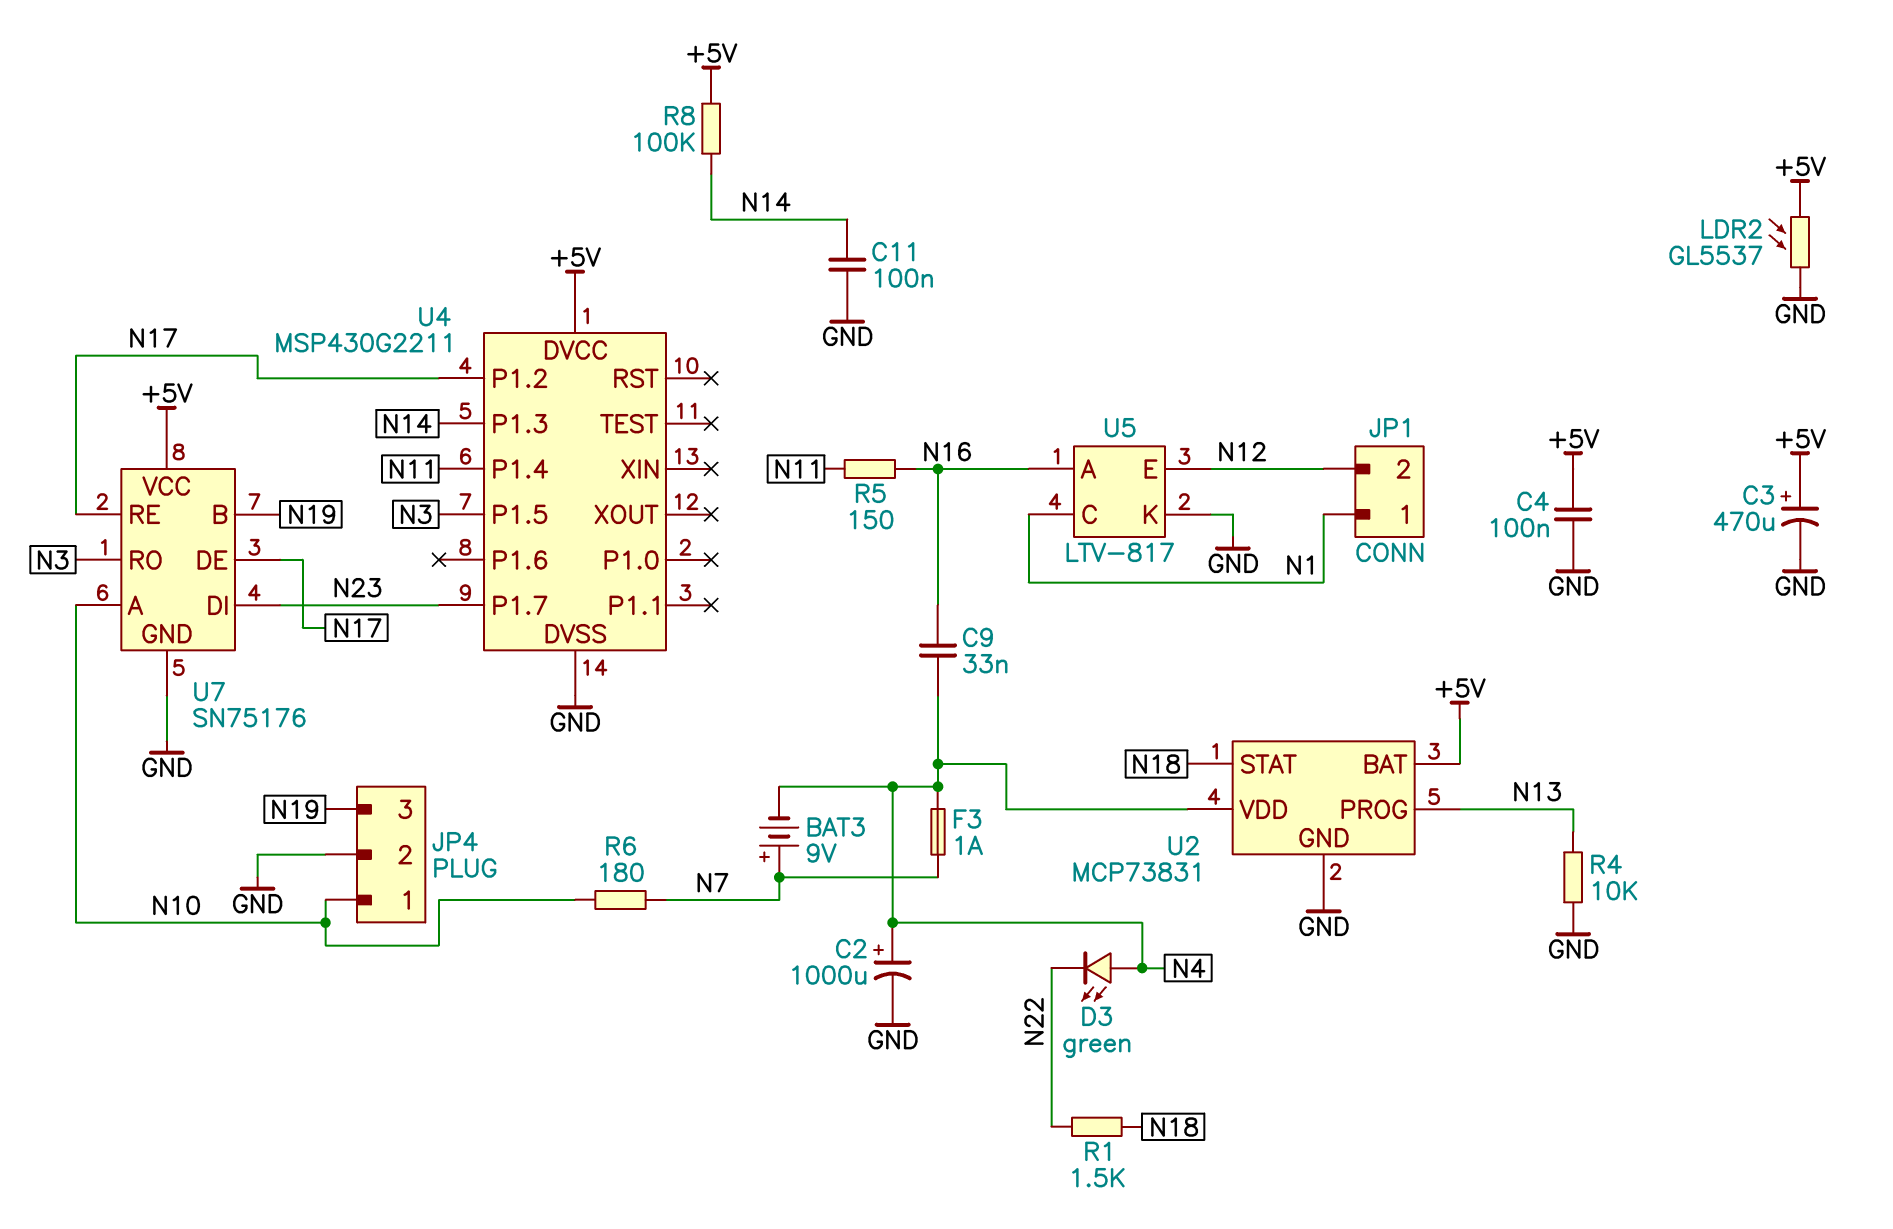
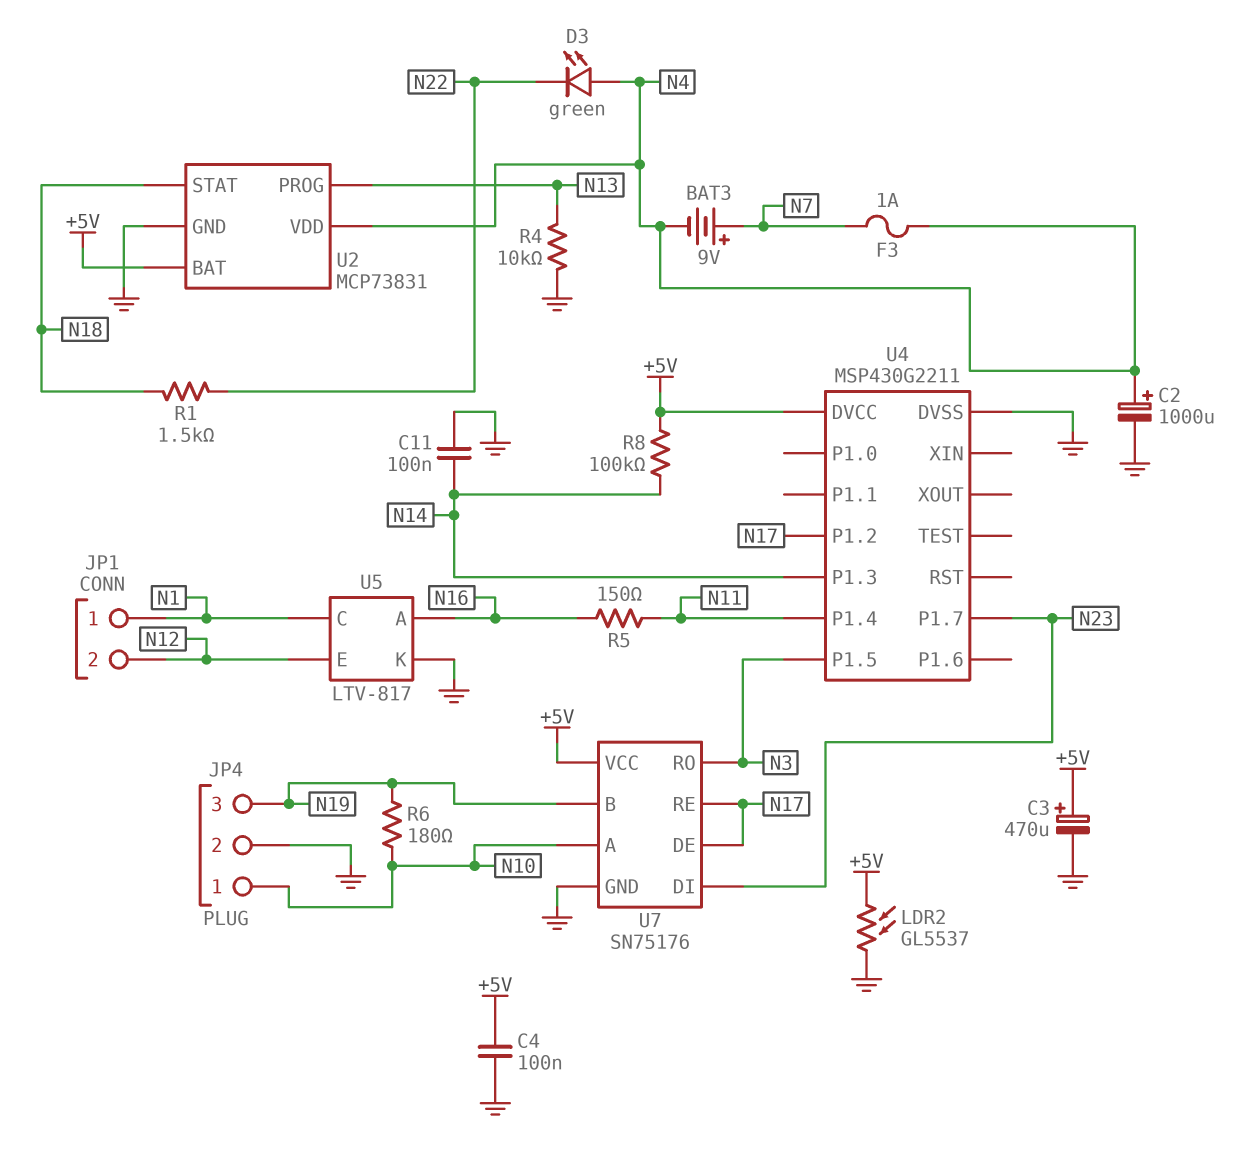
C9: 33nF (N4, N16) -> none
R6: 180 (N7, N10) -> 180 (N10, N19)

